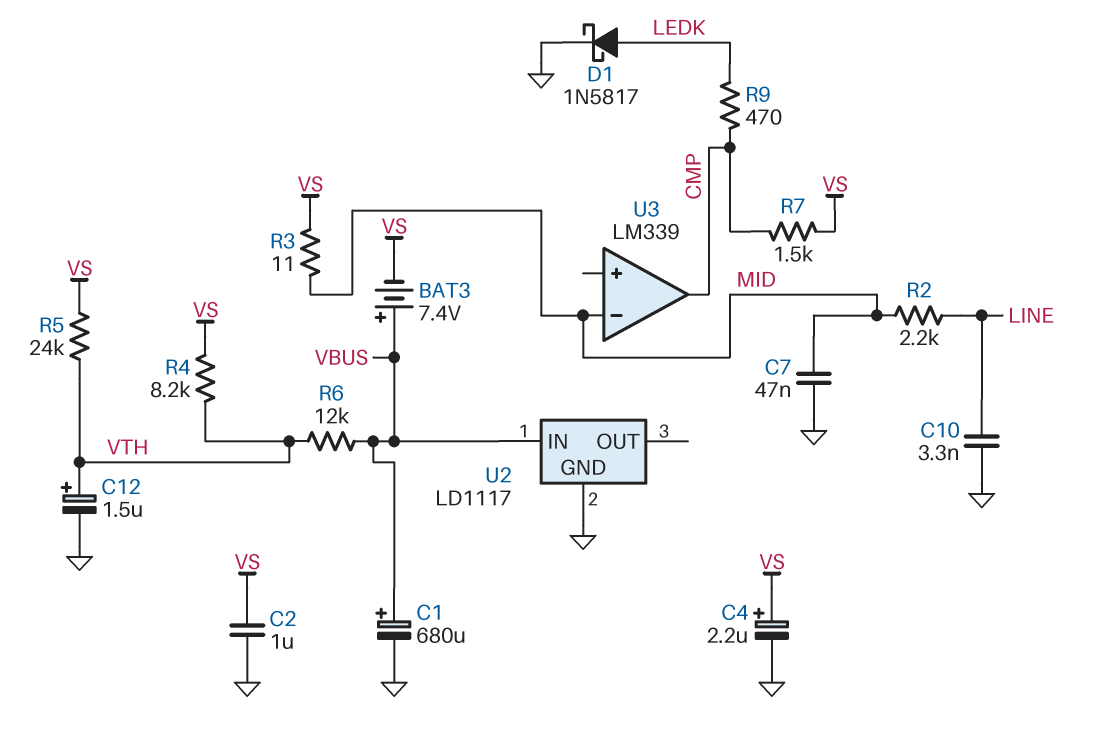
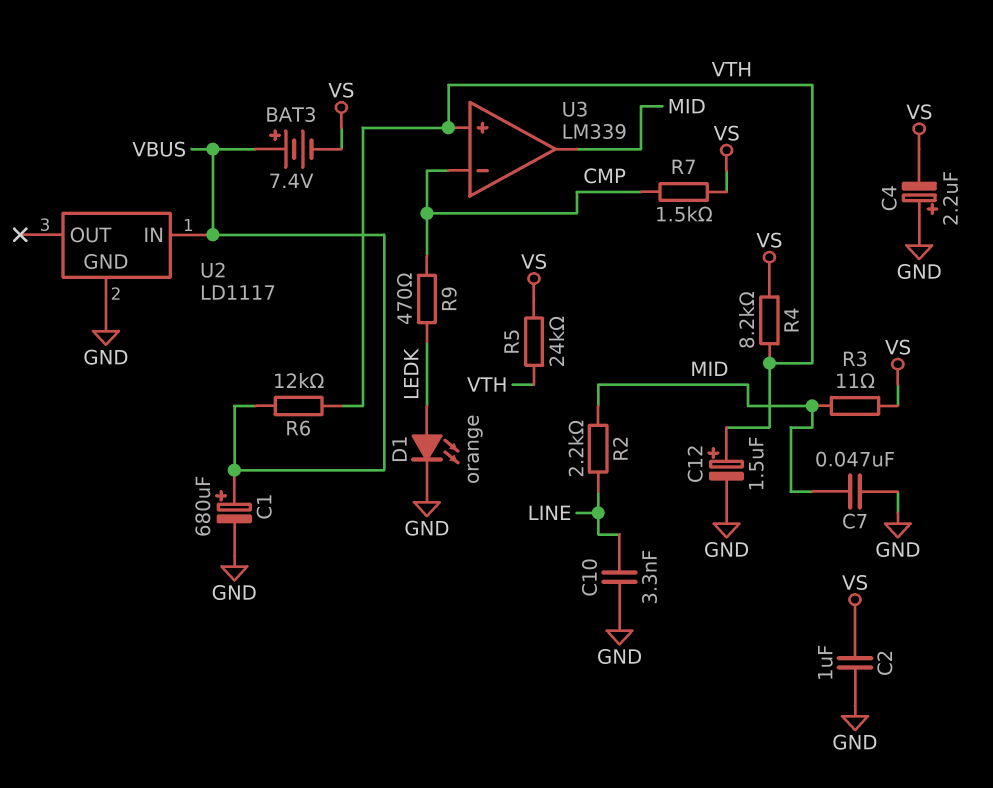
C4: 2.2uF (plus VS, minus GND) -> 2.2uF (plus GND, minus VS)
D1: schottky 1N5817 (A LEDK, K GND) -> LED orange (A LEDK, K GND)
U3 pin in+: none -> VTH
U3 pin in-: MID -> CMP
U3 pin out: CMP -> MID

